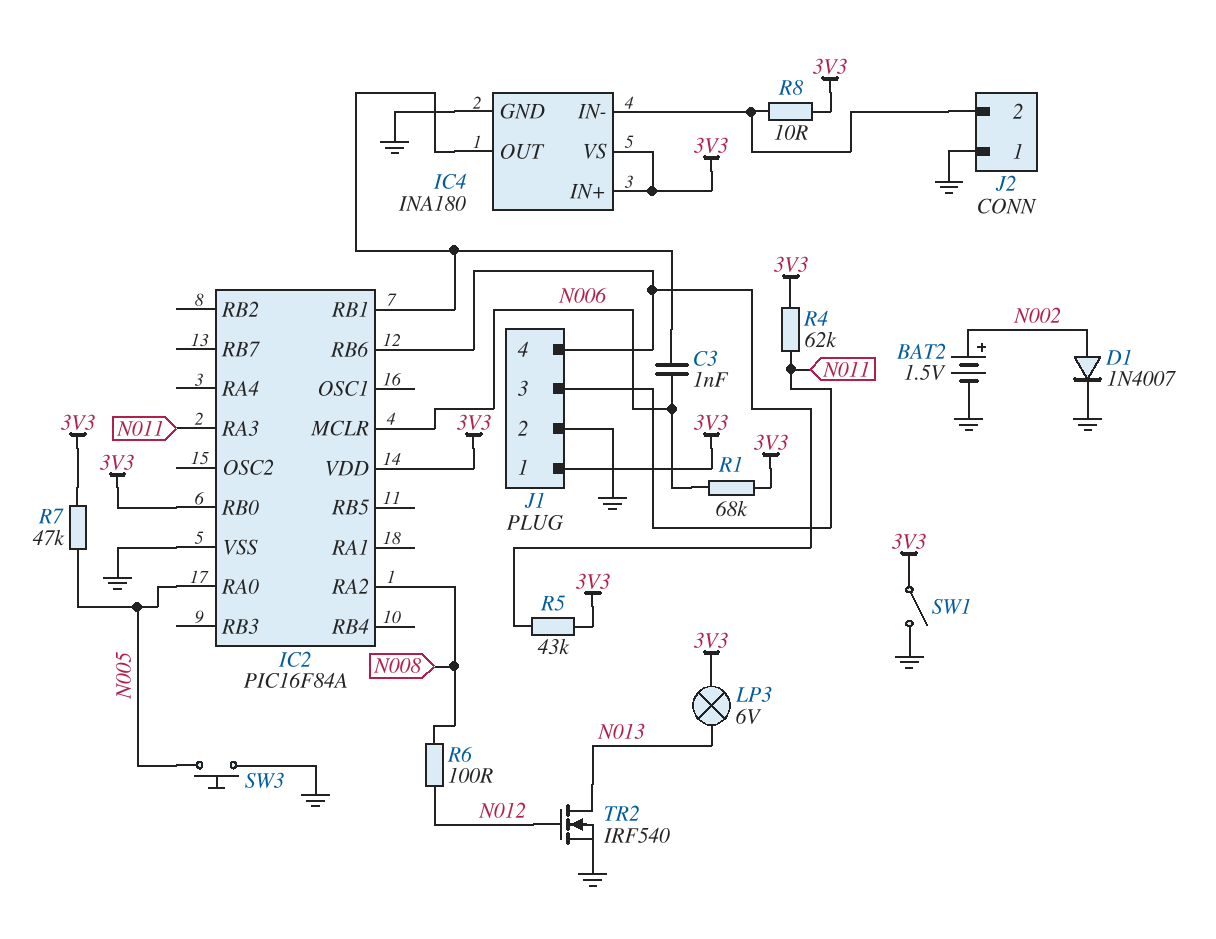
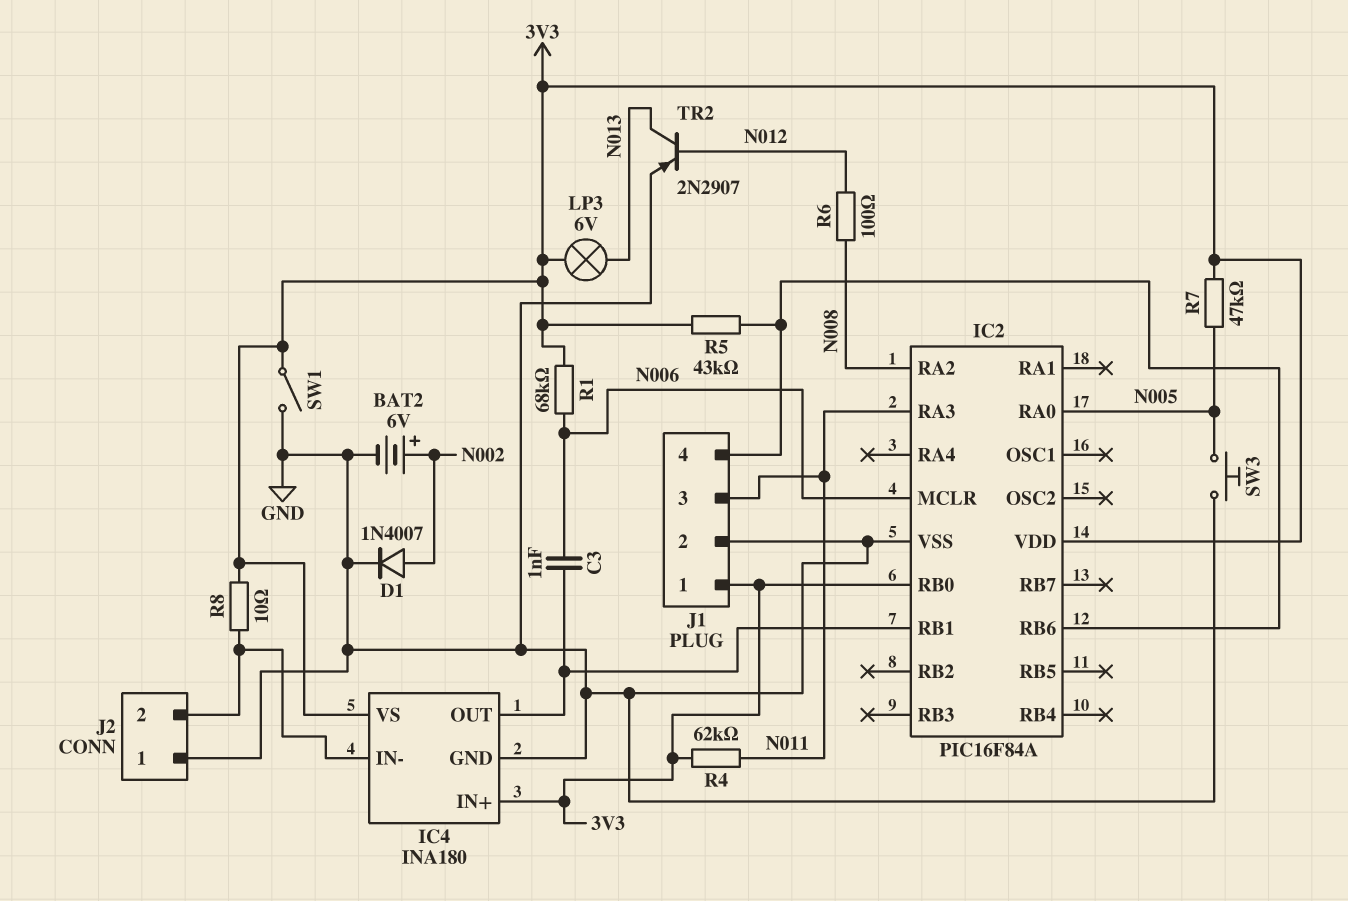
BAT2: 1.5V (plus N002, minus GND) -> 6V (plus N002, minus GND)
TR2: NMOS IRF540 (G N012, D N013, S GND) -> PNP 2N2907 (B N012, C N013, E GND)

